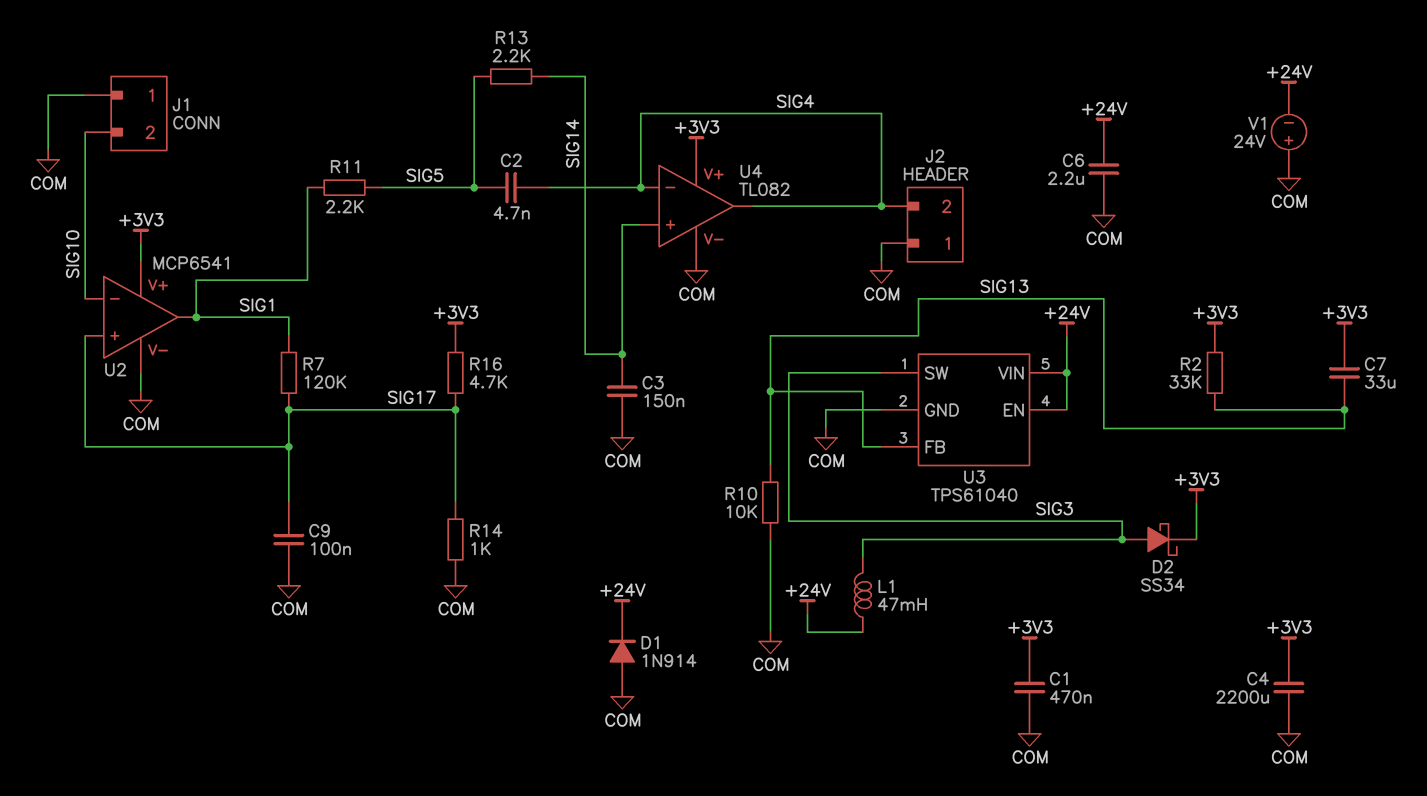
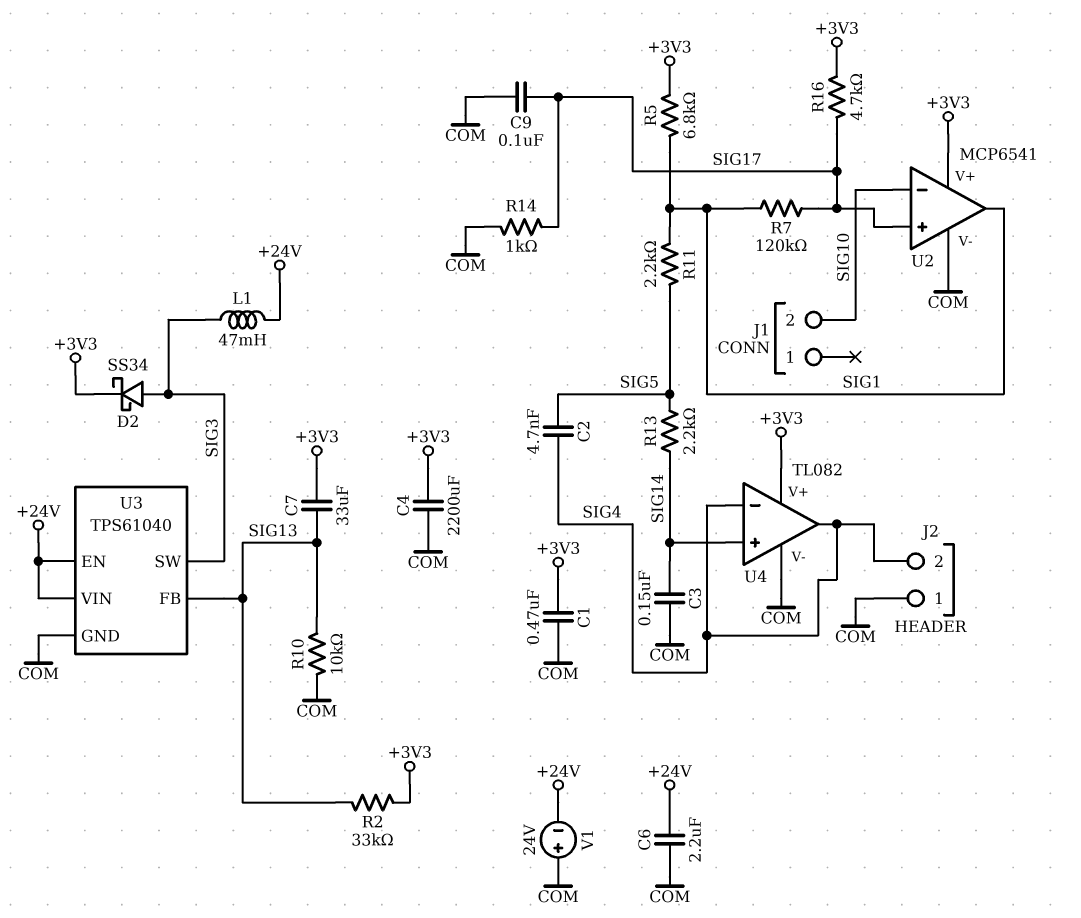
D1: diode 1N914 (A COM, K +24V) -> none
J1 pin 1: COM -> none
R5: none -> 6.8k (+3V3, SIG1)

